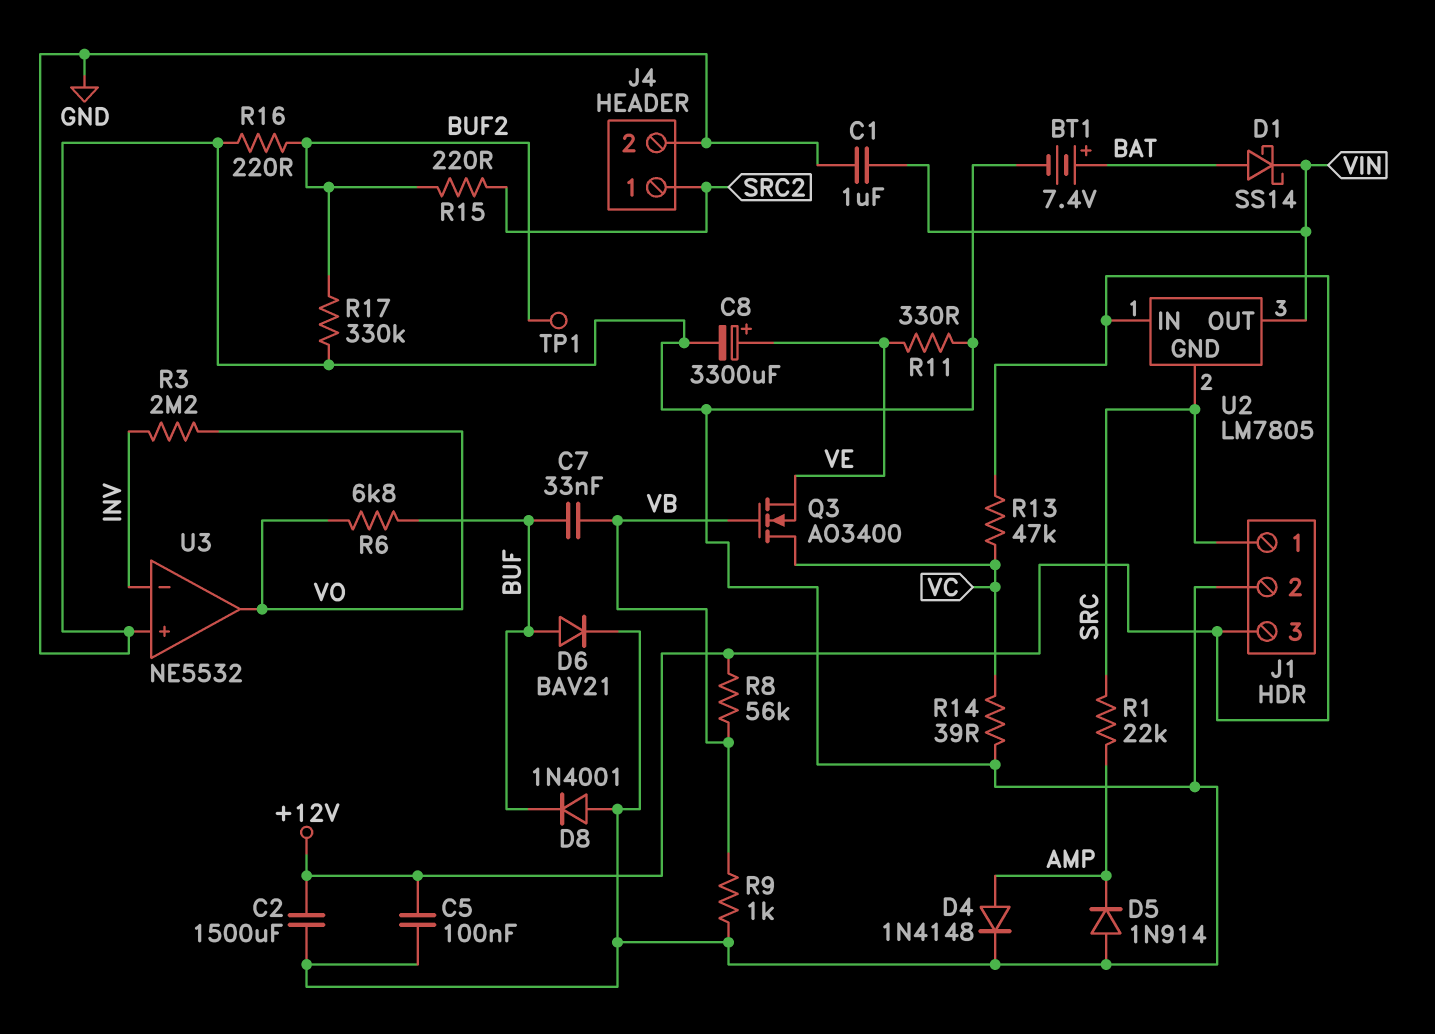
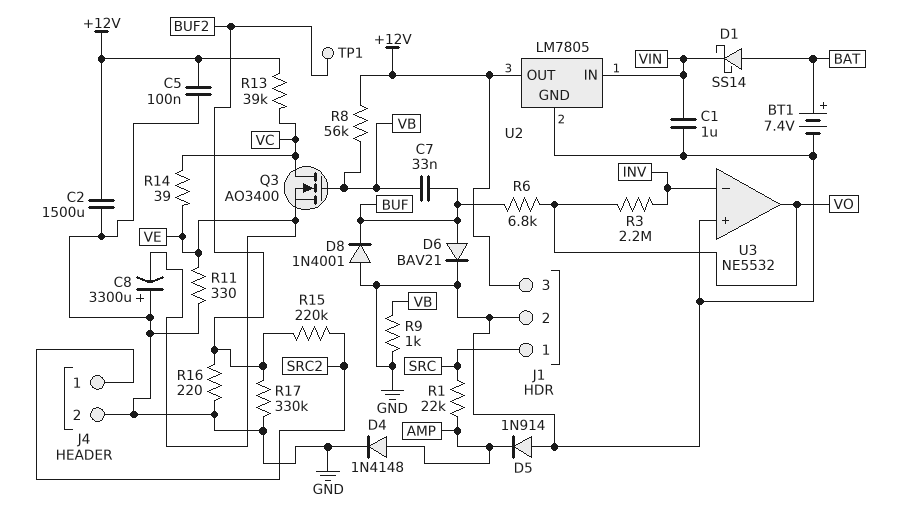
C8: 3300uF (plus VE, minus GND) -> 3300uF (plus GND, minus VE)
R13: 47k (+12V, VC) -> 39k (+12V, VC)
R14: 39 (GND, VC) -> 39 (VC, VE)
R15: 220 (BUF2, SRC2) -> 220k (BUF2, SRC2)
U2 pin GND: SRC -> GND
U2 pin IN: +12V -> VIN
U2 pin OUT: VIN -> +12V

